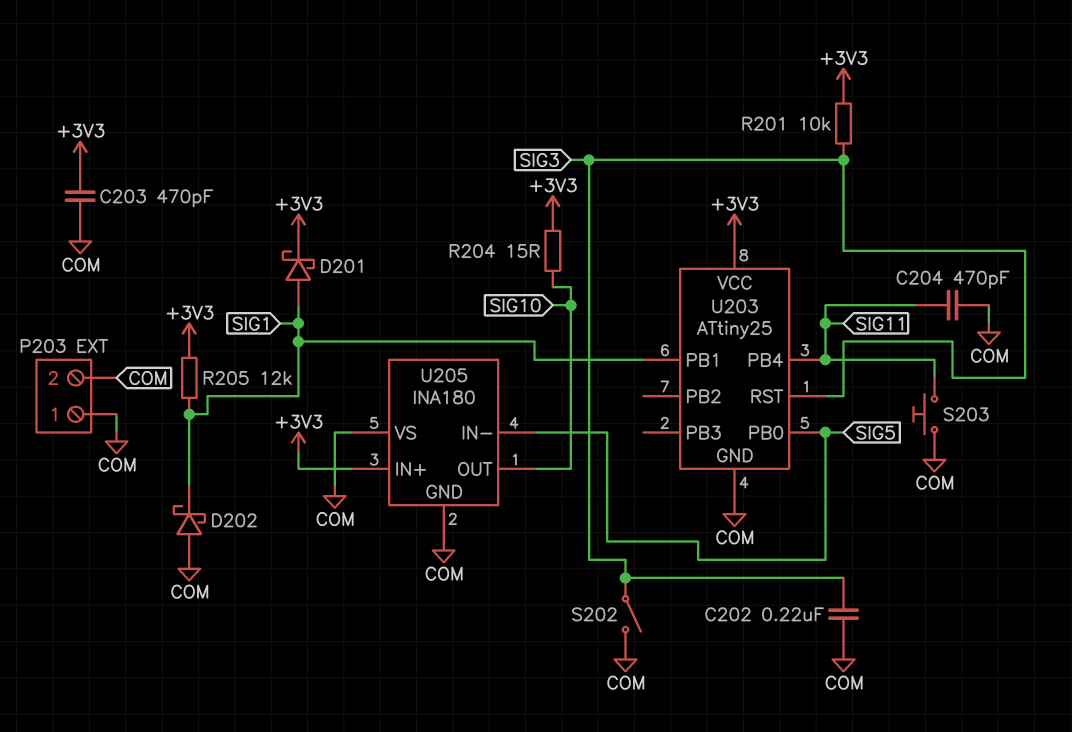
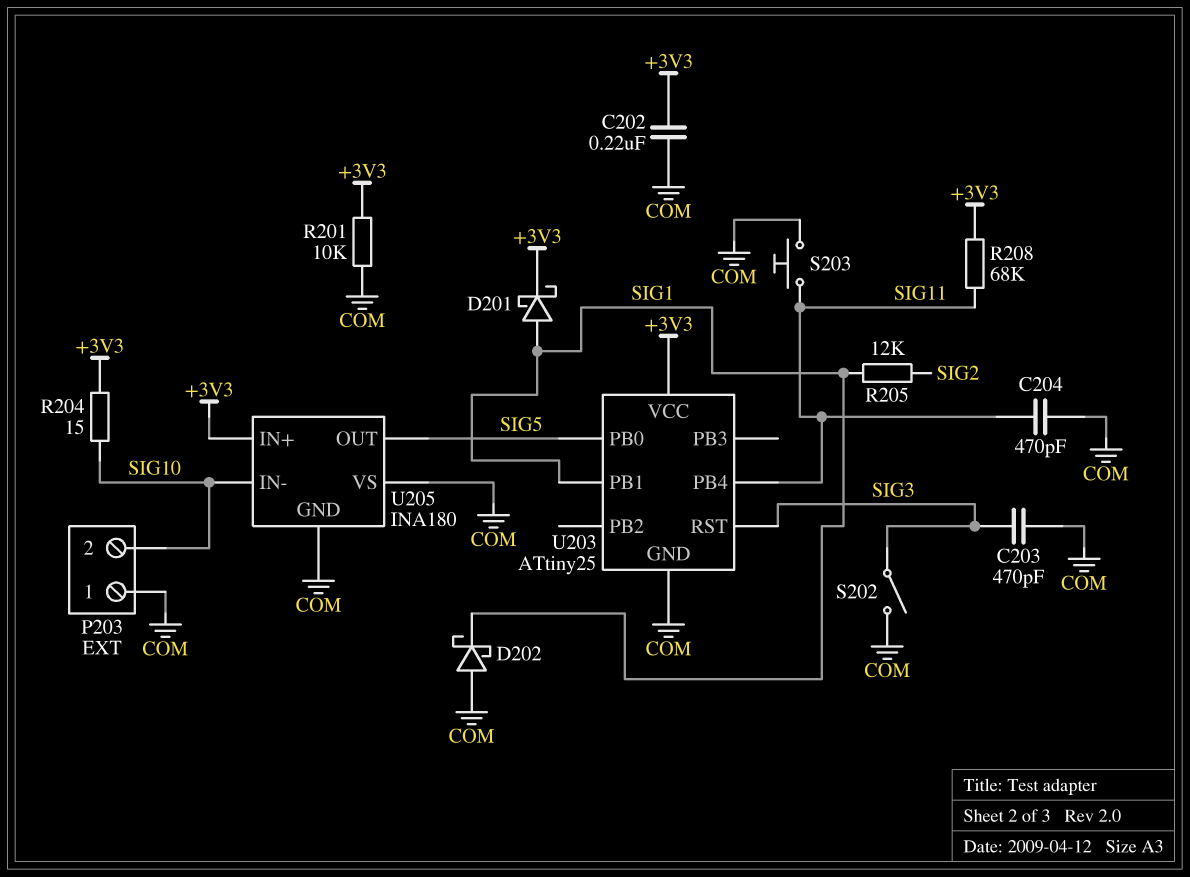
C202: 220nF (COM, SIG3) -> 220nF (+3V3, COM)
C203: 470pF (+3V3, COM) -> 470pF (COM, SIG3)
P203 pin 2: COM -> SIG10
R201: 10k (+3V3, SIG3) -> 10k (+3V3, COM)
R205: 12k (+3V3, SIG1) -> 12k (SIG1, SIG2)
R208: none -> 68k (+3V3, SIG11)
U205 pin IN-: SIG5 -> SIG10
U205 pin OUT: SIG10 -> SIG5

